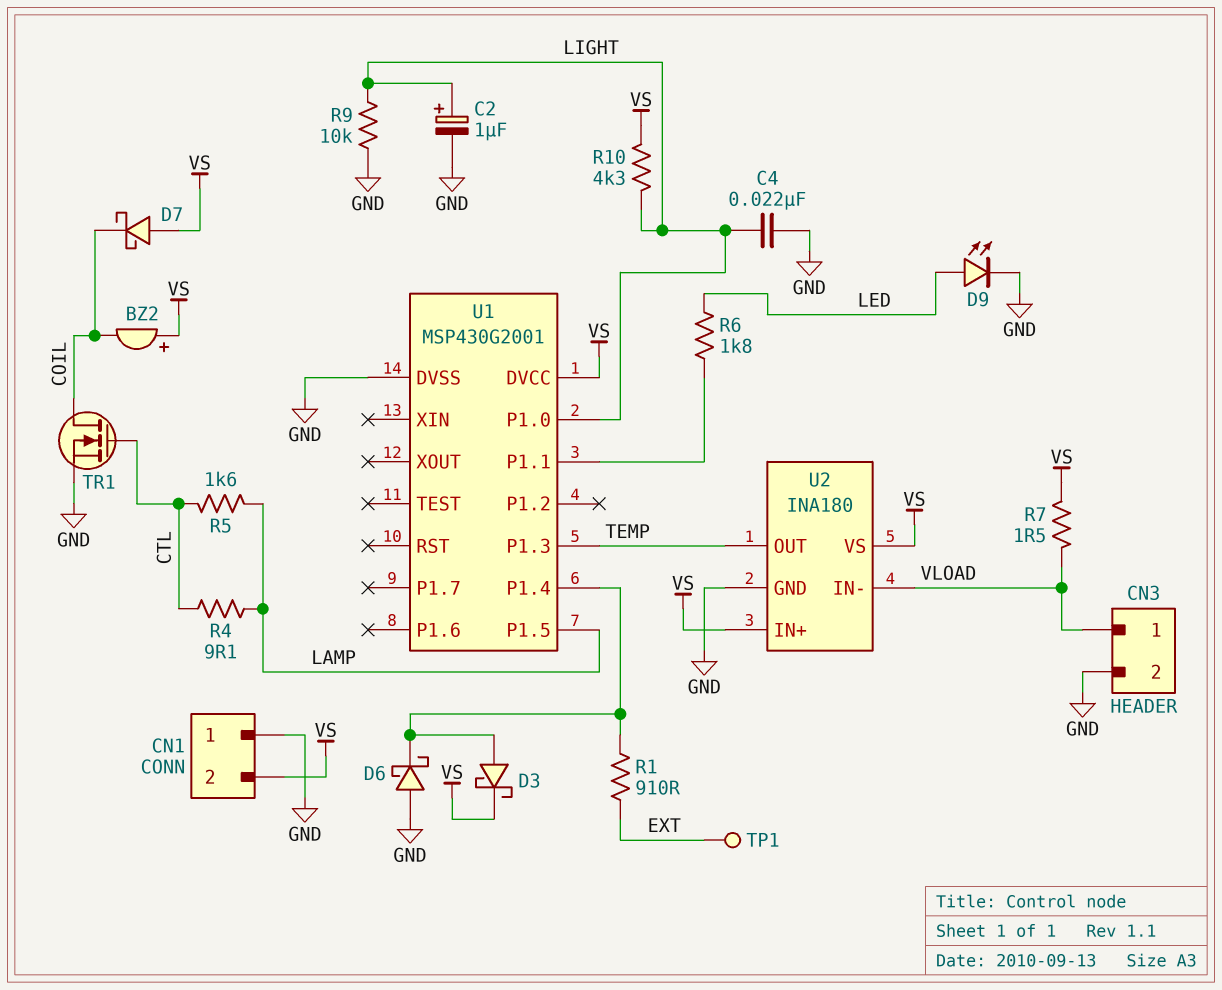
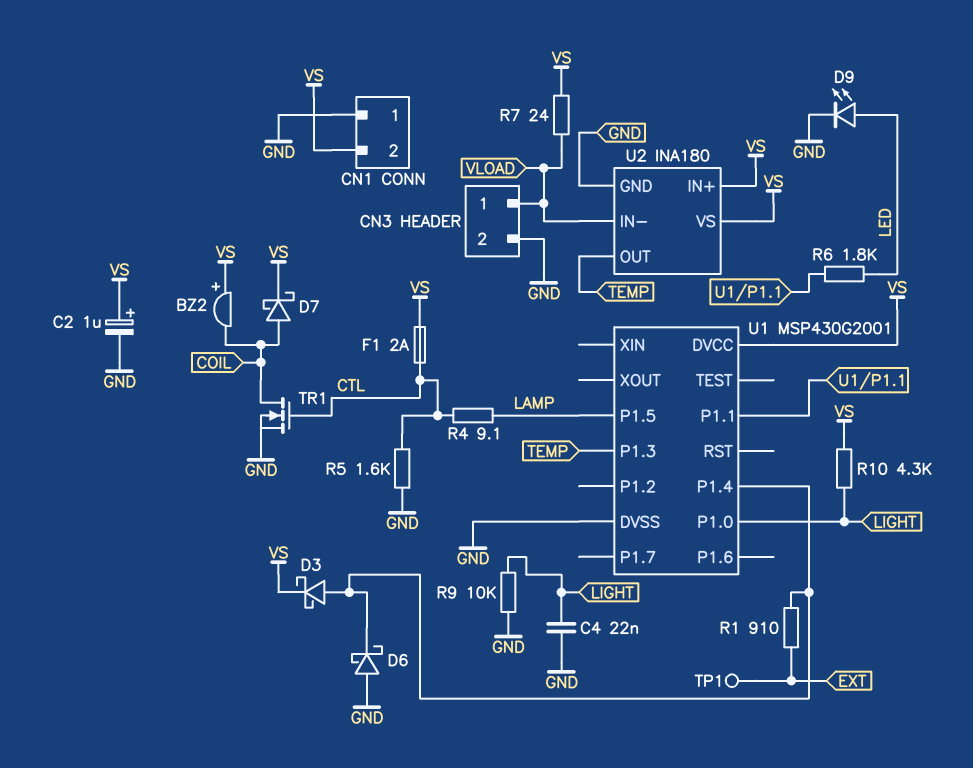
C2: 1uF (plus LIGHT, minus GND) -> 1uF (plus VS, minus GND)
D7: schottky (A VS, K COIL) -> schottky (A COIL, K VS)
F1: none -> 2A (CTL, VS)
R5: 1.6k (CTL, LAMP) -> 1.6k (CTL, GND)
R7: 1.5 (VLOAD, VS) -> 24 (VLOAD, VS)

